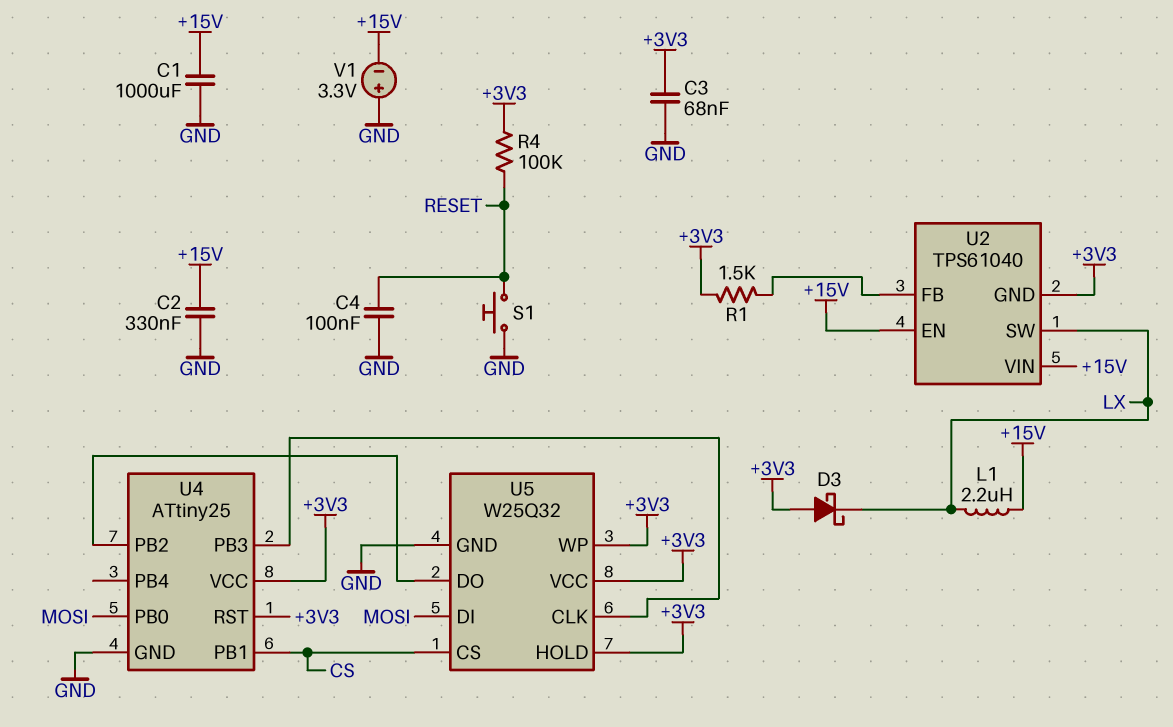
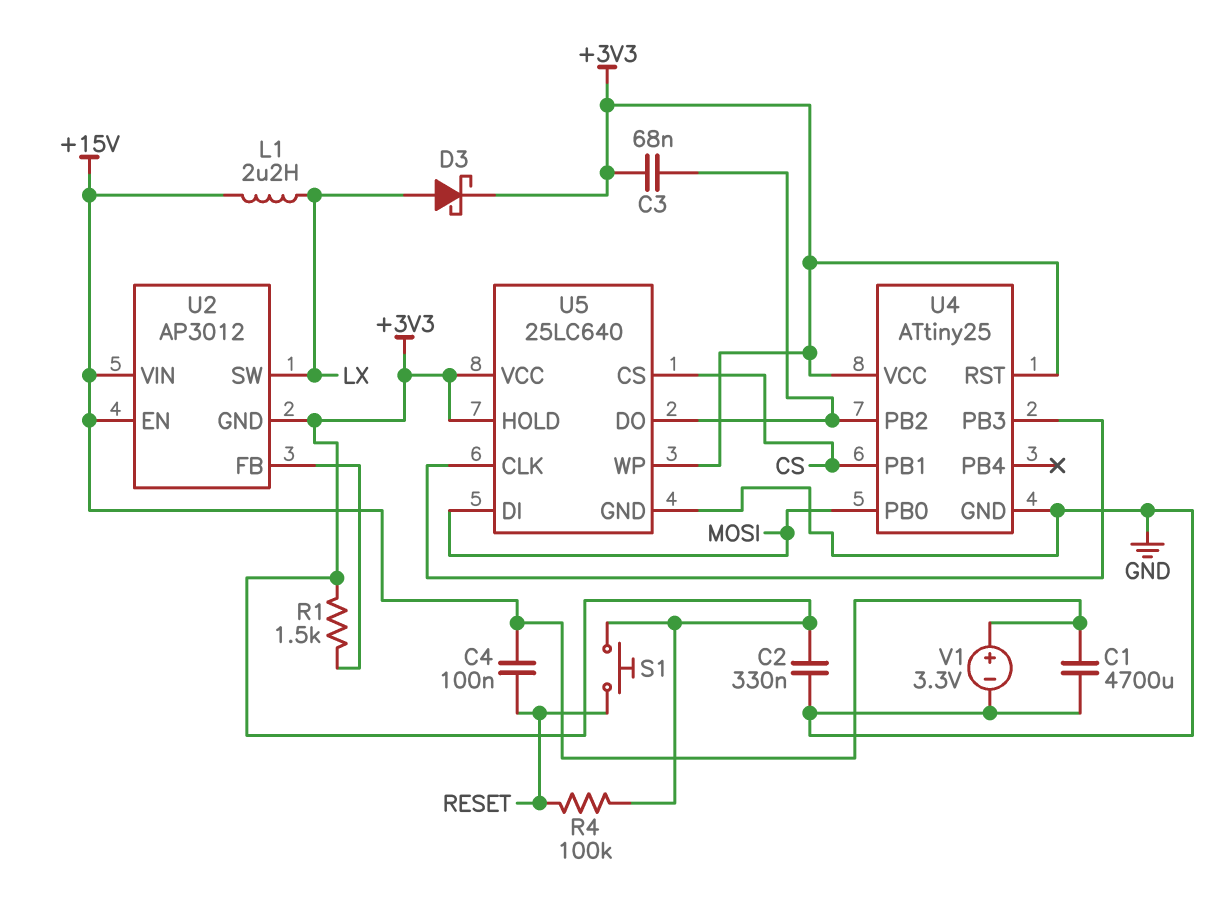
C1: 1000uF (+15V, GND) -> 4700uF (+15V, GND)
C2: 330nF (+15V, GND) -> 330nF (+3V3, GND)
C3: 68nF (+3V3, GND) -> 68nF (+3V3, U4/PB2)
C4: 100nF (GND, RESET) -> 100nF (+15V, RESET)
D3: schottky (A +3V3, K LX) -> schottky (A LX, K +3V3)
S1: button (GND, RESET) -> button (+3V3, RESET)
U2: TPS61040 -> AP3012
U5: W25Q32 -> 25LC640
V1: 3.3V (plus GND, minus +15V) -> 3.3V (plus +15V, minus GND)

